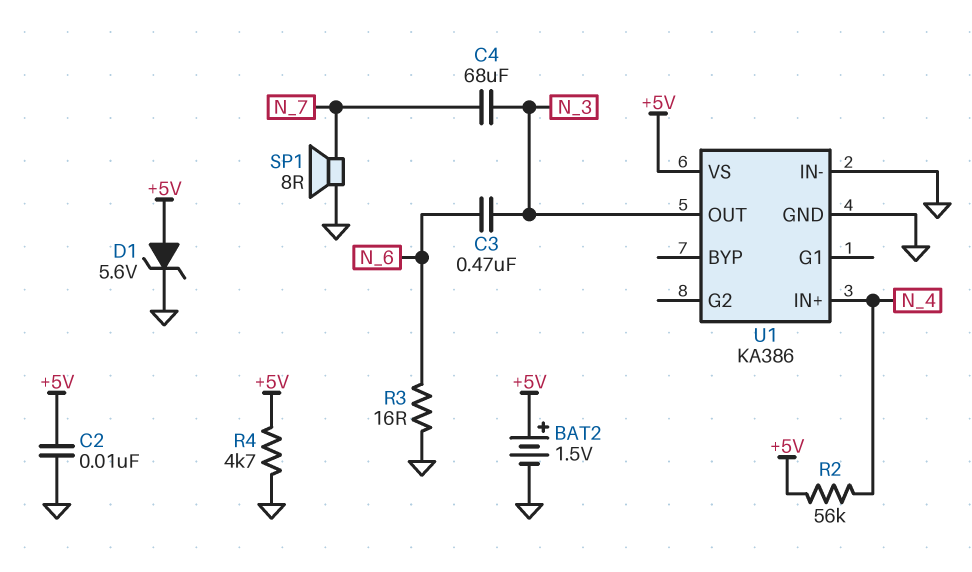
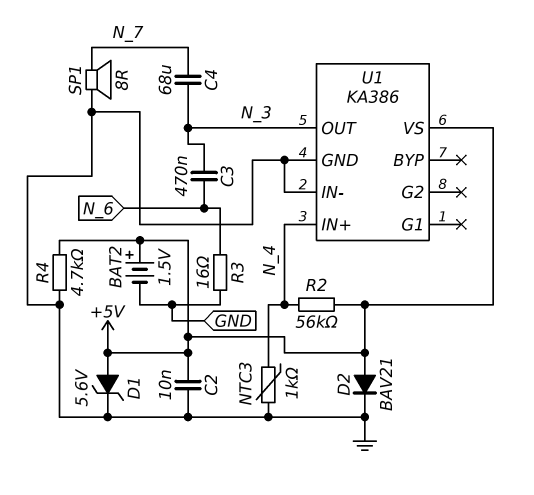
D2: none -> diode BAV21 (A +5V, K GND)
NTC3: none -> 1k (GND, N_4)

